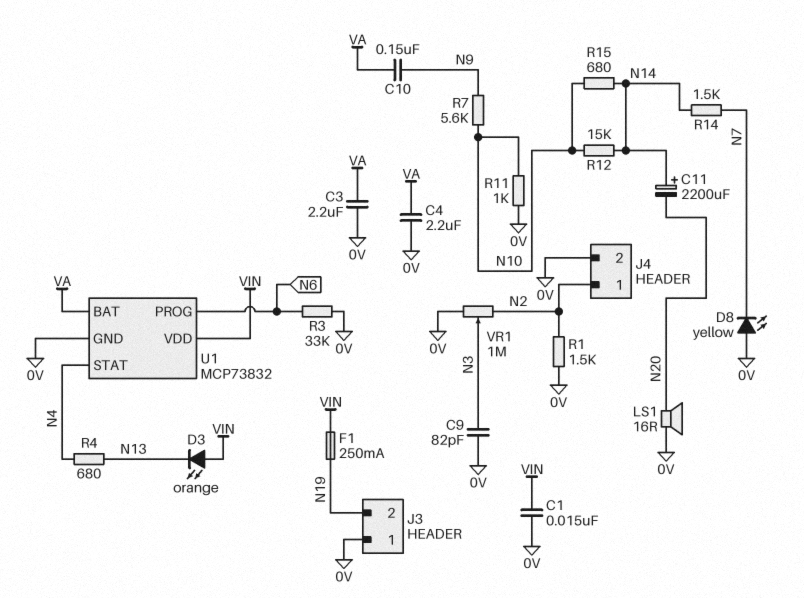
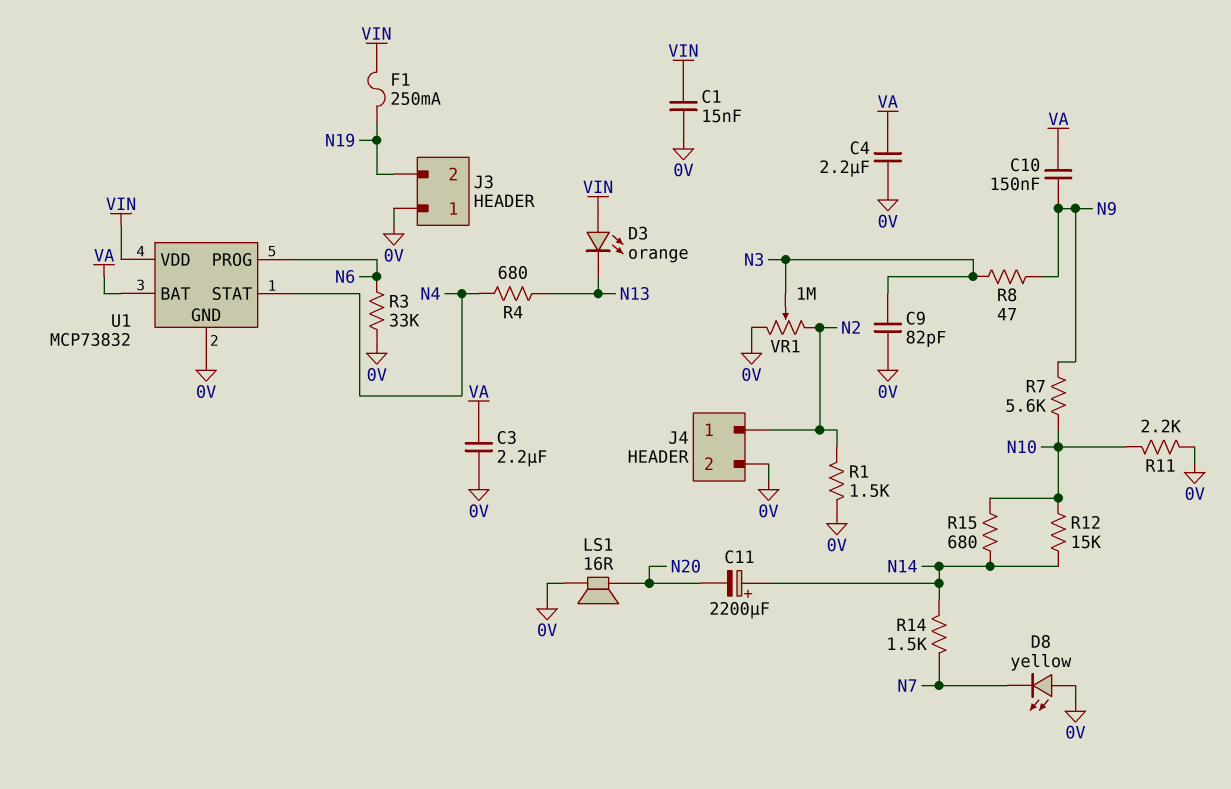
R8: none -> 47 (N3, N9)
R11: 1k (0V, N10) -> 2.2k (0V, N10)

